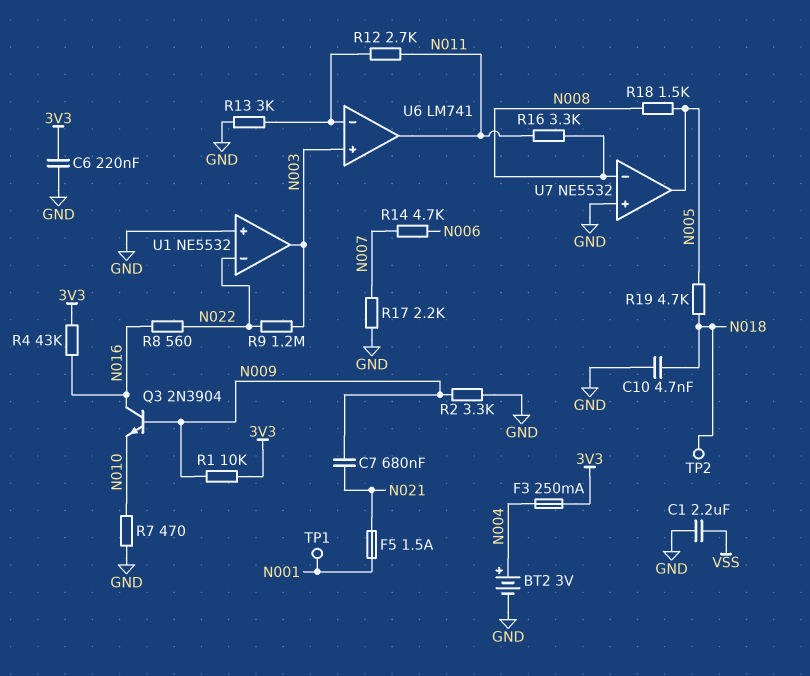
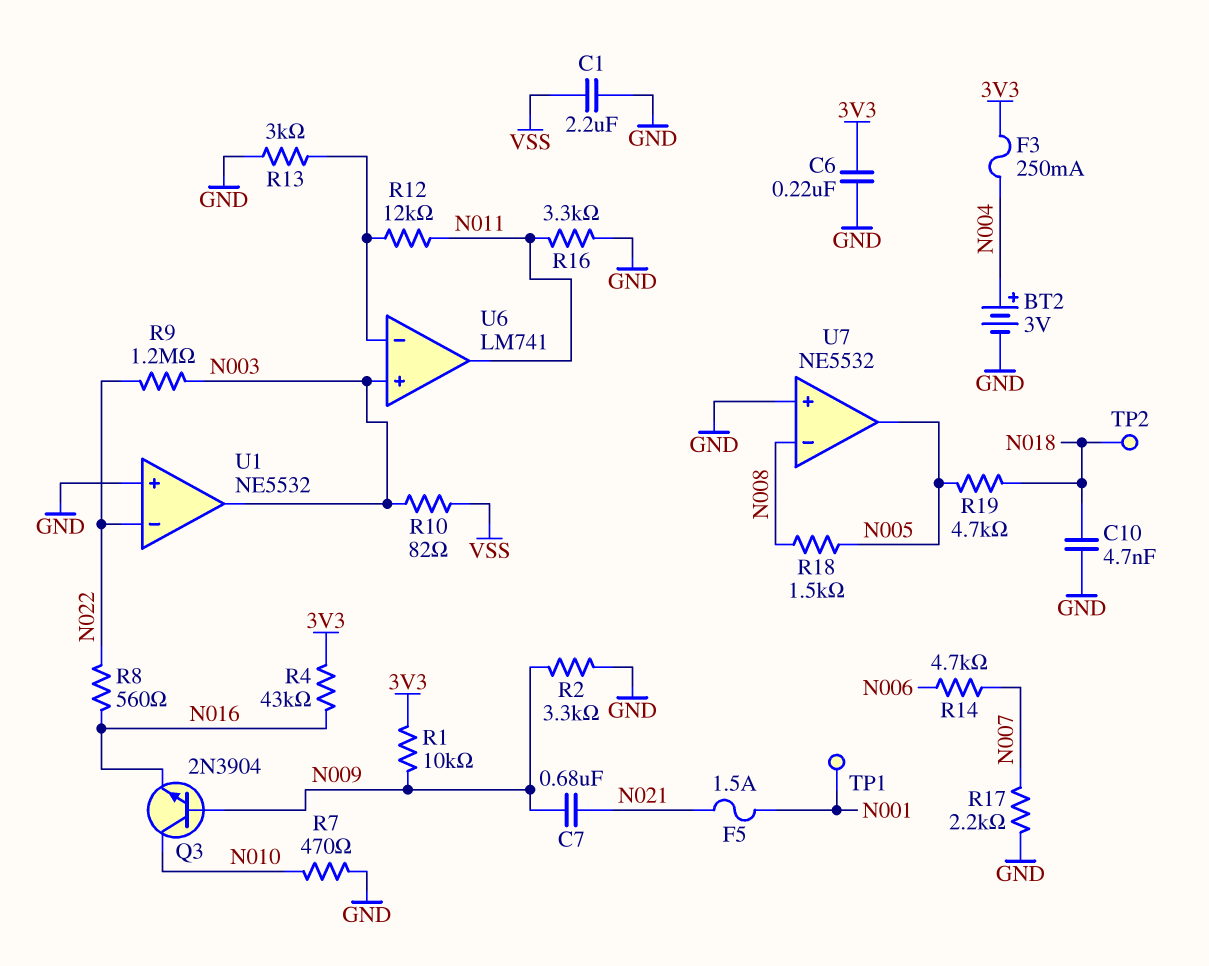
Q3: NPN 2N3904 (B N009, C N016, E N010) -> NPN 2N3904 (B N009, C N010, E N016)
R10: none -> 82 (N003, VSS)
R12: 2.7k (N011, U6/in-) -> 12k (N011, U6/in-)
R16: 3.3k (N008, N011) -> 3.3k (GND, N011)

